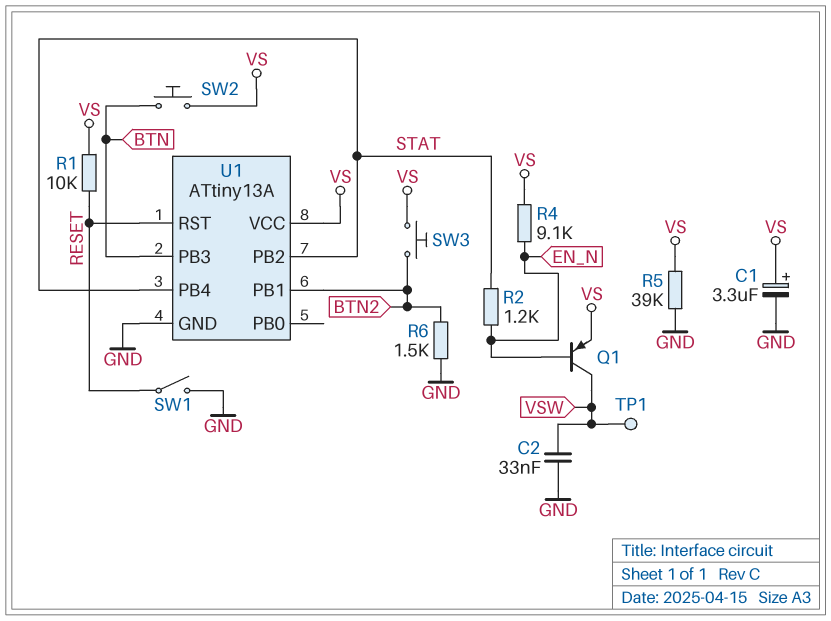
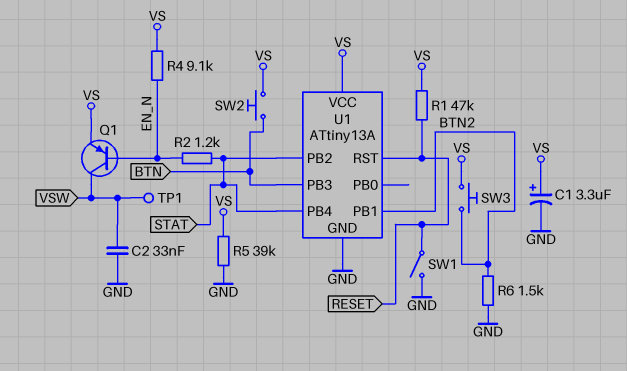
R1: 10k (RESET, VS) -> 47k (RESET, VS)

